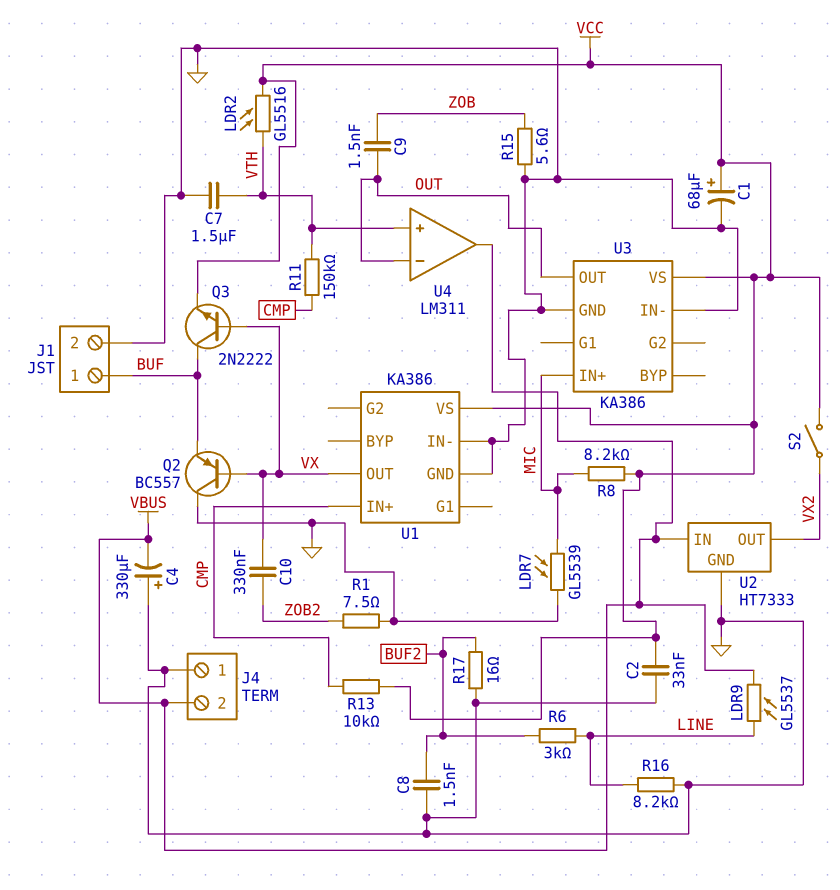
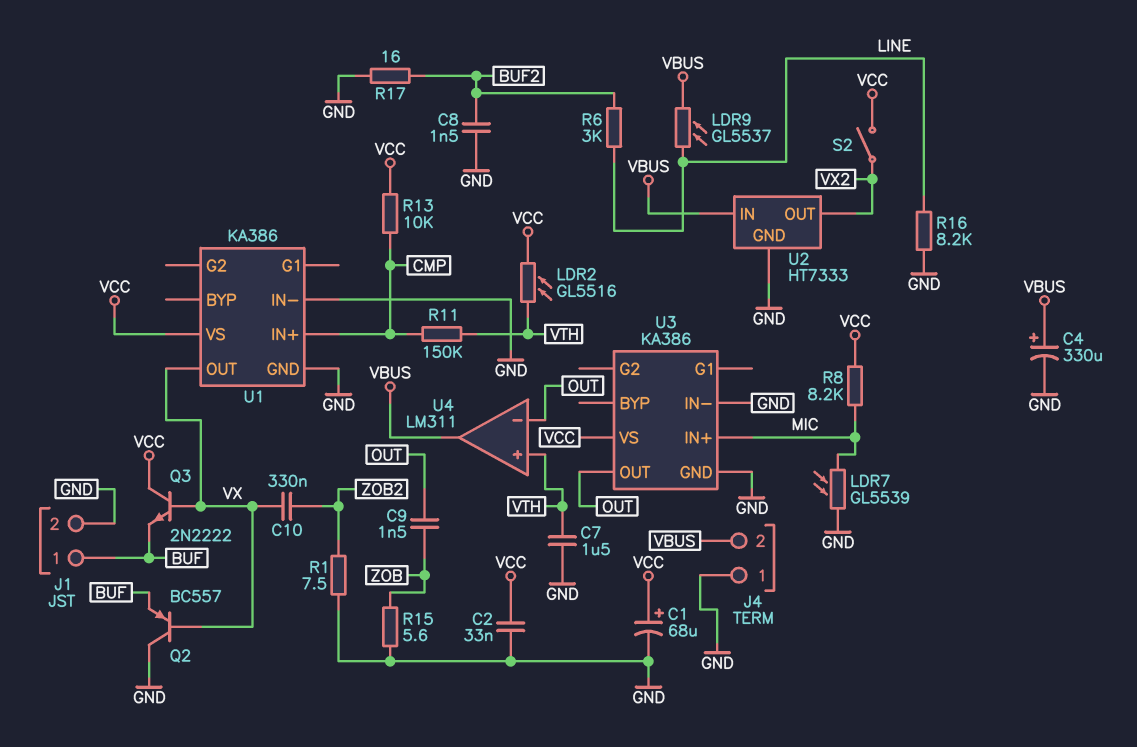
C4: 330uF (plus GND, minus VBUS) -> 330uF (plus VBUS, minus GND)
Q3: NPN 2N2222 (B VX, C BUF, E VCC) -> NPN 2N2222 (B VX, C VCC, E BUF)

